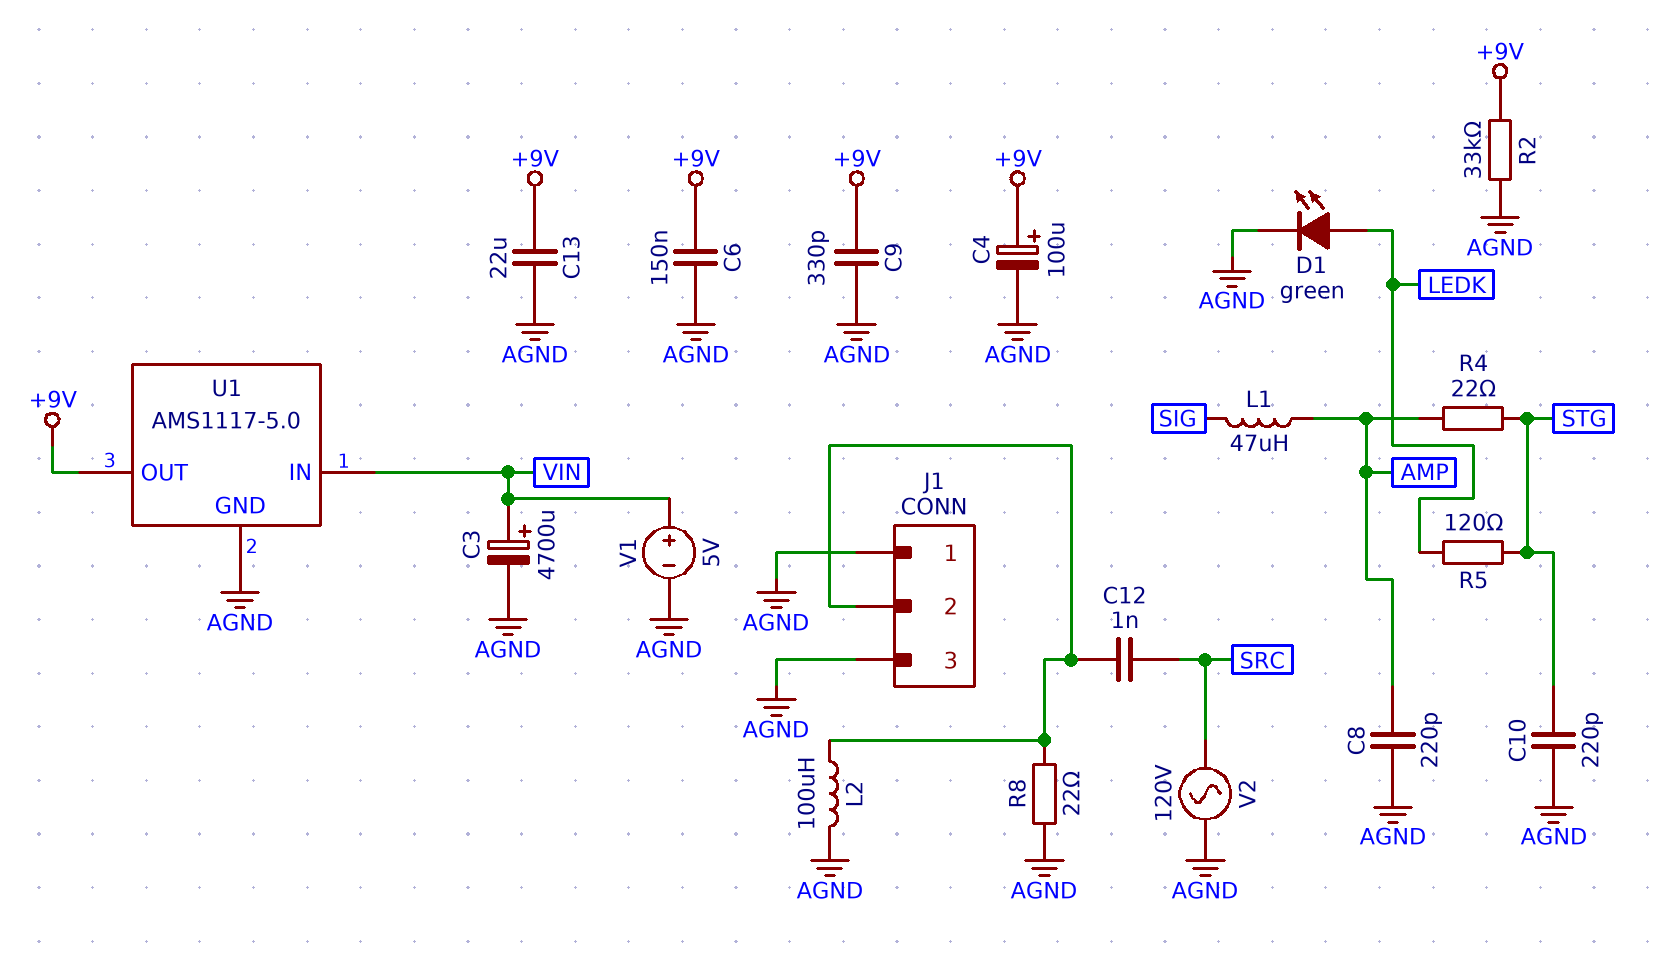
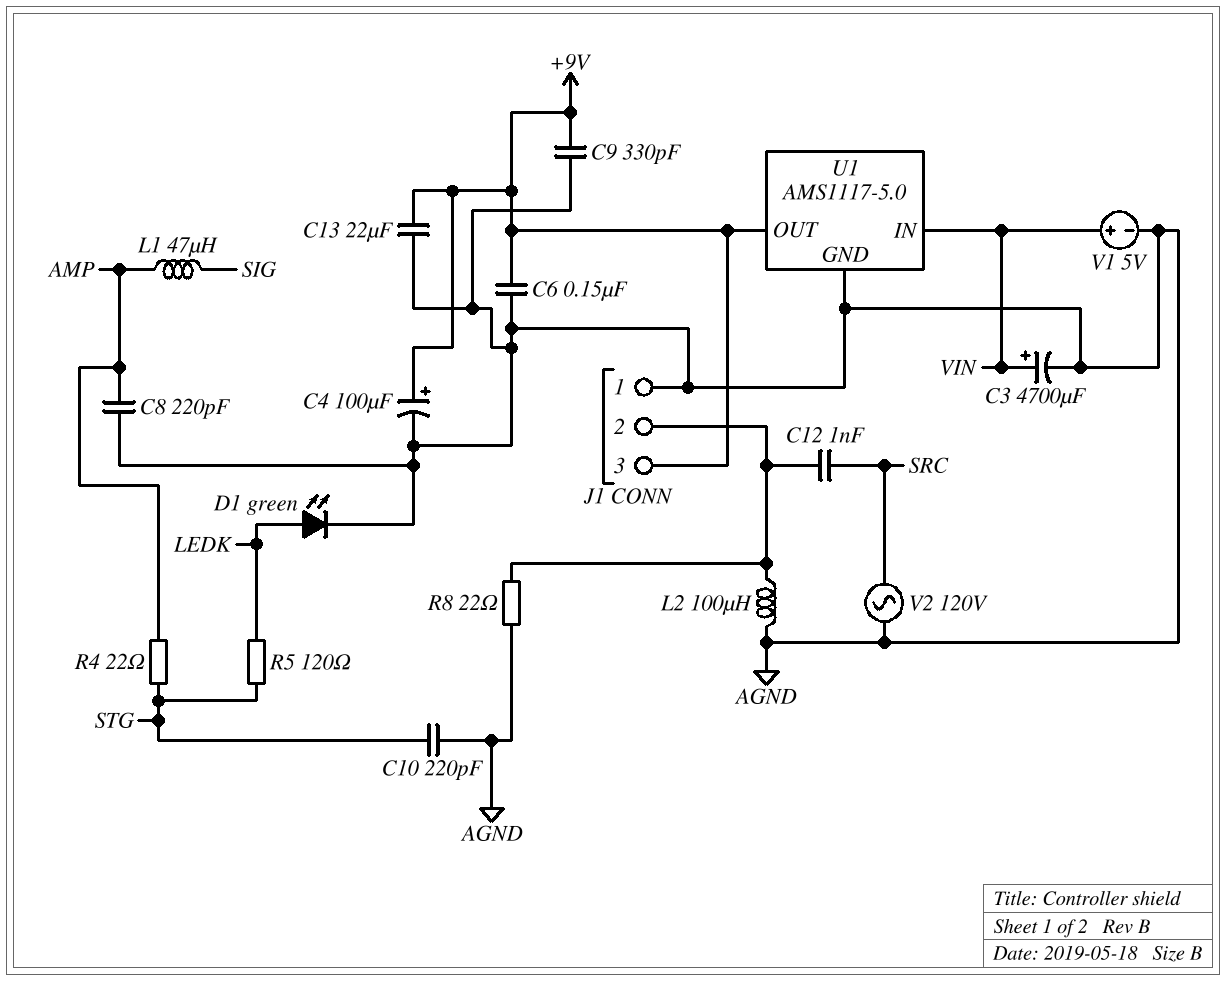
J1 pin 3: AGND -> +9V
R2: 33k (+9V, AGND) -> none

